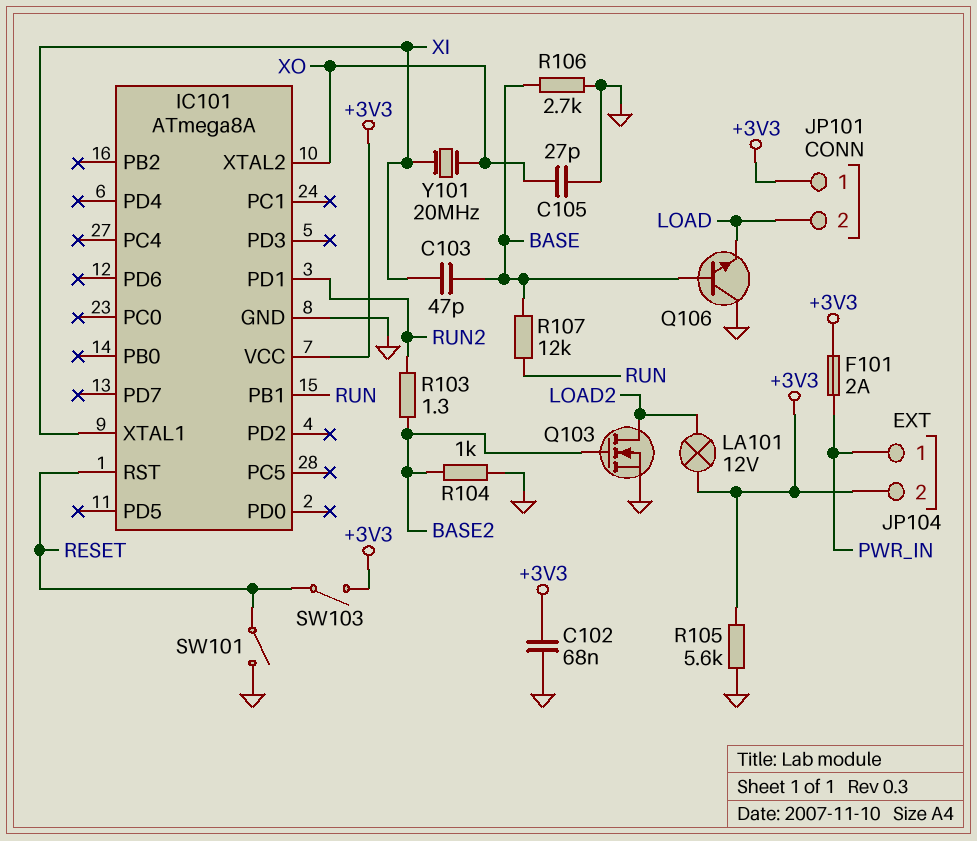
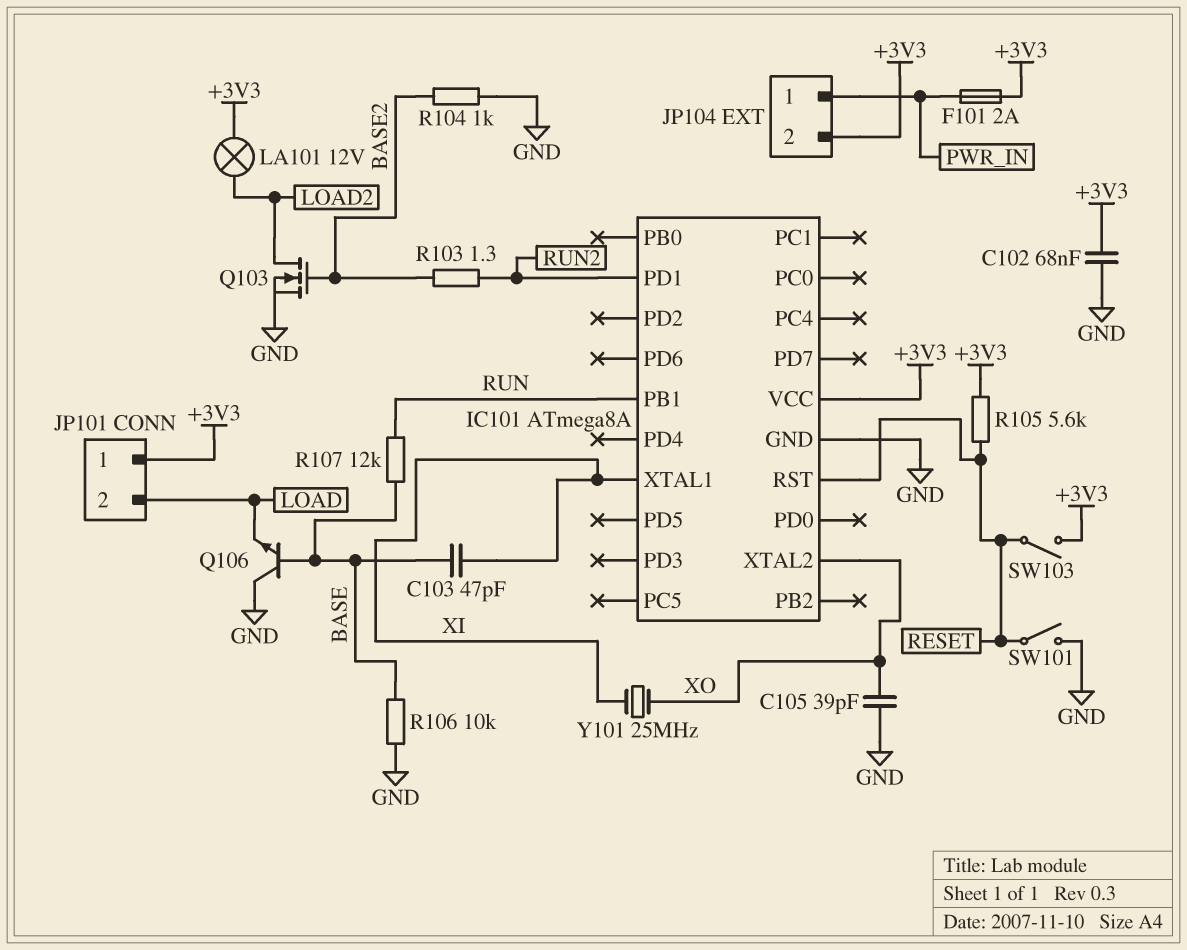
C105: 27pF (GND, XO) -> 39pF (GND, XO)
R105: 5.6k (+3V3, GND) -> 5.6k (+3V3, RESET)
R106: 2.7k (BASE, GND) -> 10k (BASE, GND)
Y101: 20MHz (XI, XO) -> 25MHz (XI, XO)

